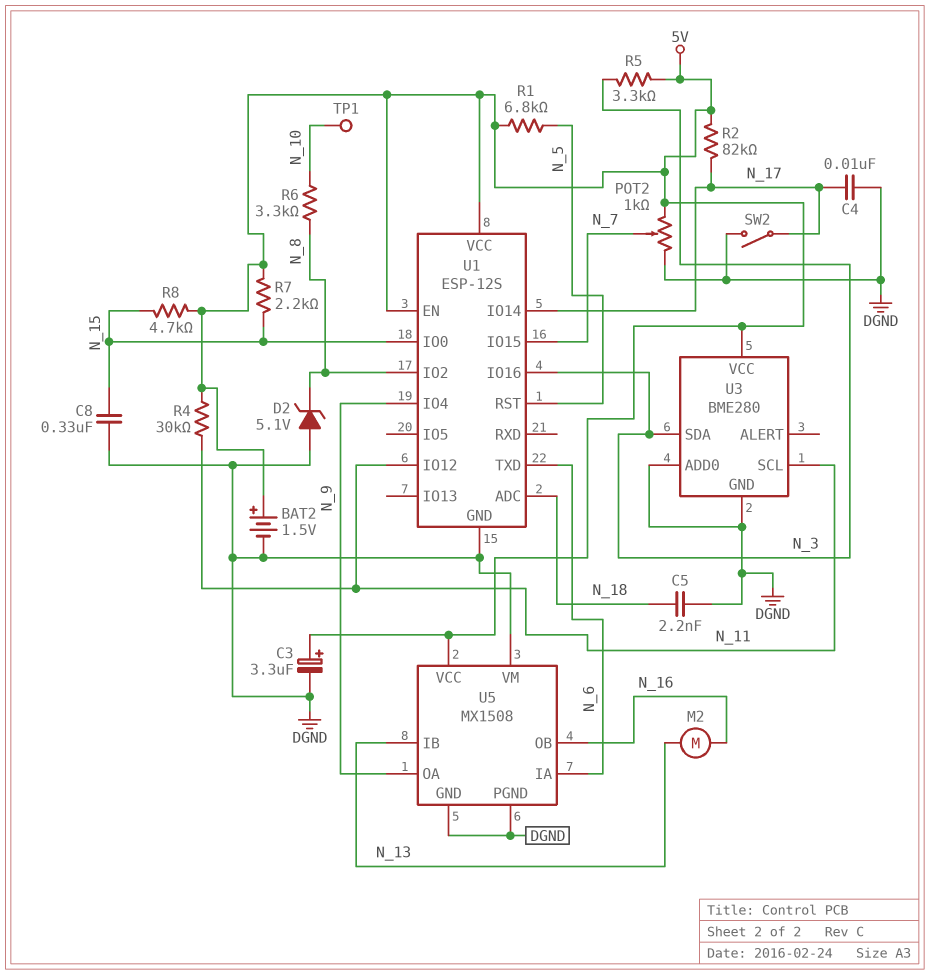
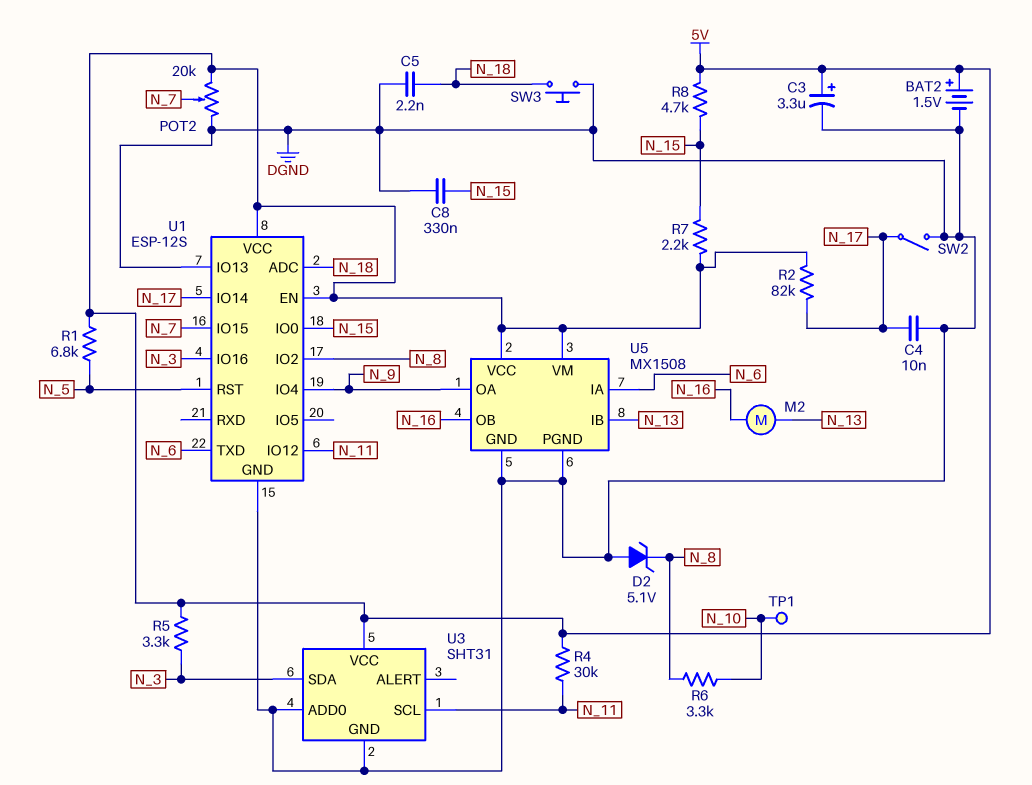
POT2: 1k (5V, DGND, wiper N_7) -> 20k (5V, DGND, wiper N_7)
SW3: none -> button (DGND, N_18)
U1 pin IO13: none -> DGND
U3: BME280 -> SHT31
U5 pin VM: DGND -> 5V

